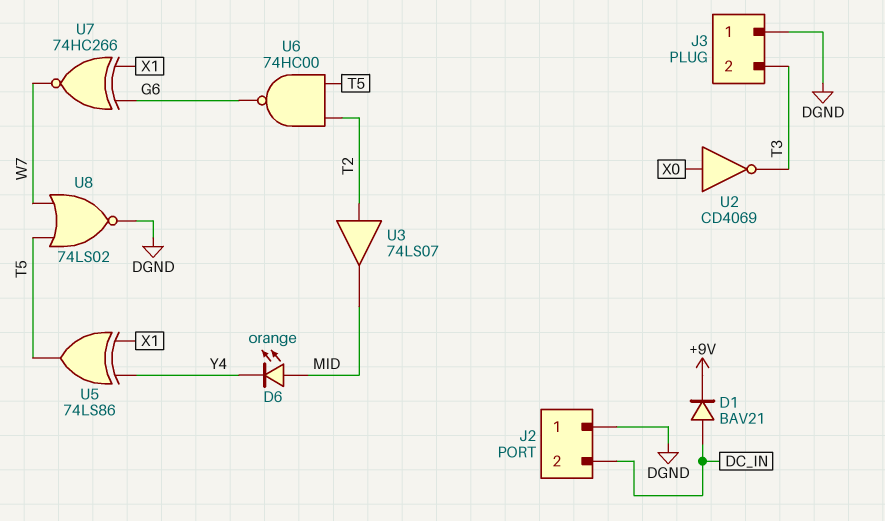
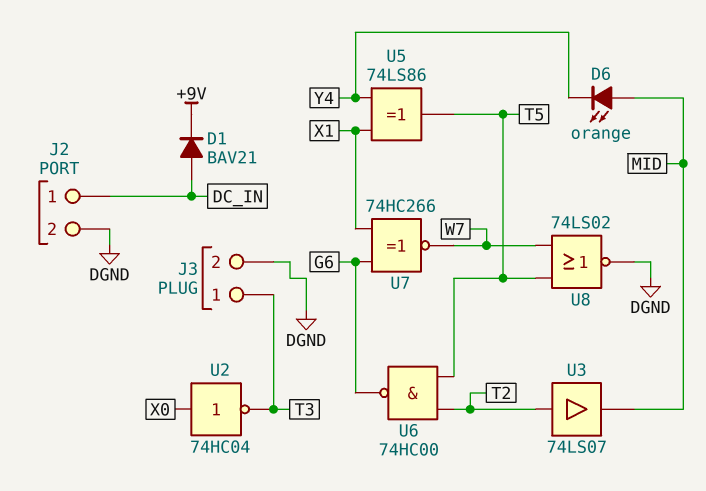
J2 pin 1: DGND -> DC_IN
J2 pin 2: DC_IN -> DGND
J3 pin 1: DGND -> T3
J3 pin 2: T3 -> DGND
U2: NOT CD4069 (in X0, out T3) -> NOT 74HC04 (in X0, out T3)

